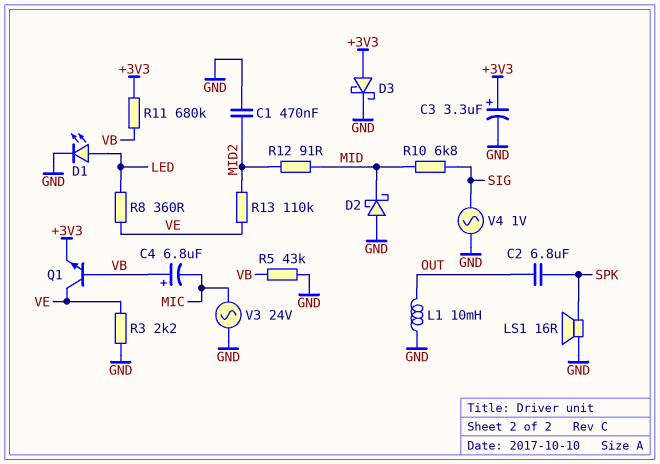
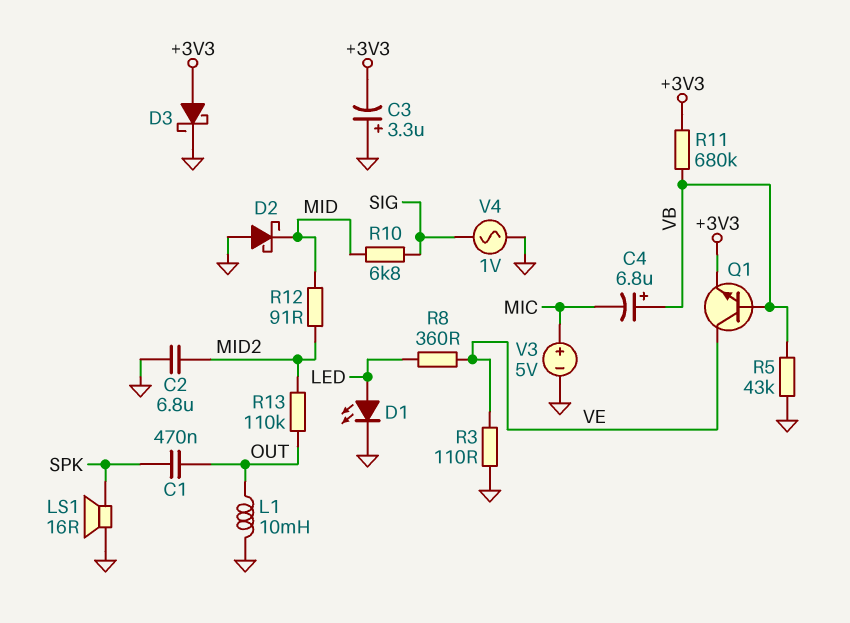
C1: 470nF (GND, MID2) -> 470nF (OUT, SPK)
C2: 6.8uF (OUT, SPK) -> 6.8uF (GND, MID2)
C3: 3.3uF (plus +3V3, minus GND) -> 3.3uF (plus GND, minus +3V3)
R3: 2.2k (GND, VE) -> 110 (GND, VE)
R13: 110k (MID2, VE) -> 110k (MID2, OUT)
V3: AC 24V (GND, MIC) -> 5V (plus MIC, minus GND)

